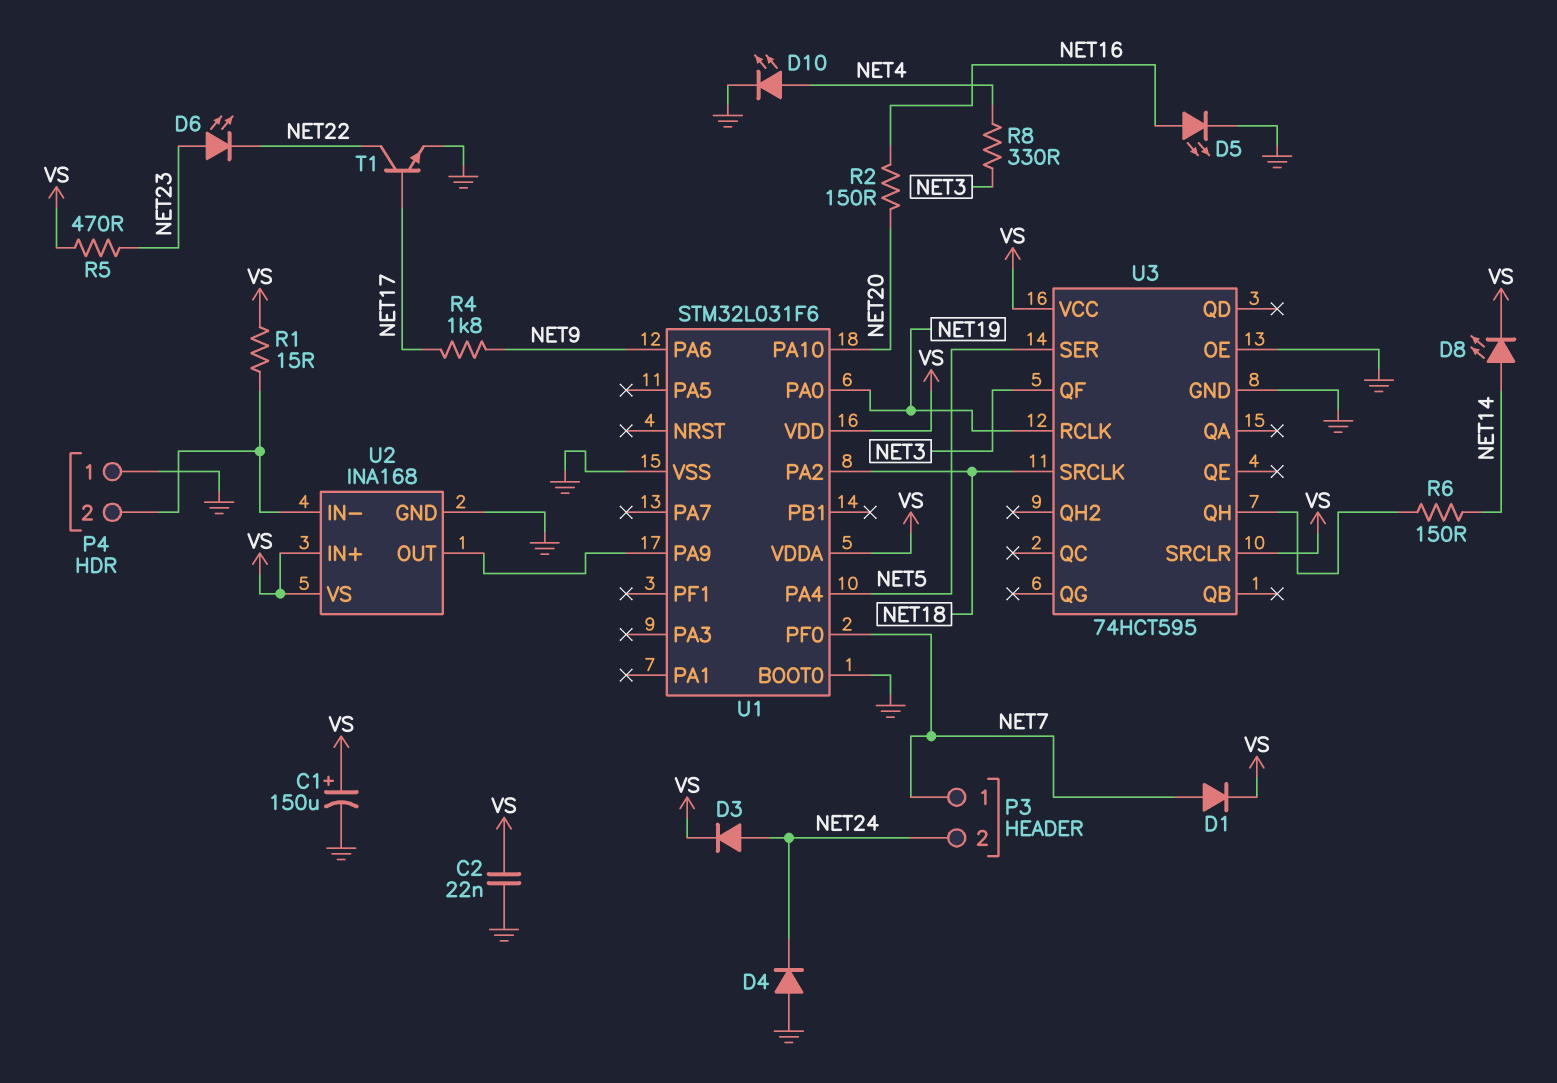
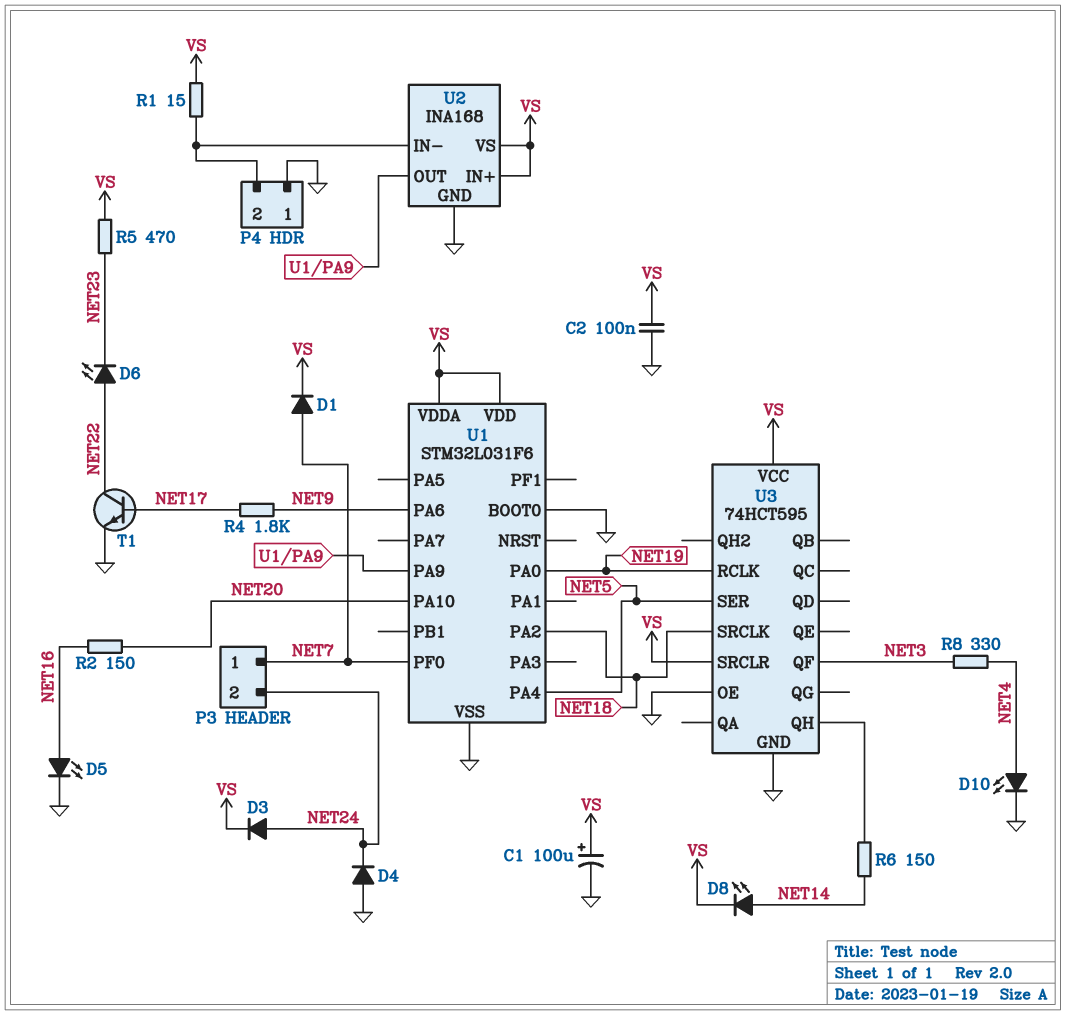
C1: 150uF (plus VS, minus GND) -> 100uF (plus VS, minus GND)
C2: 22nF (GND, VS) -> 100nF (GND, VS)
D6: LED (A NET23, K NET22) -> LED (A NET22, K NET23)

